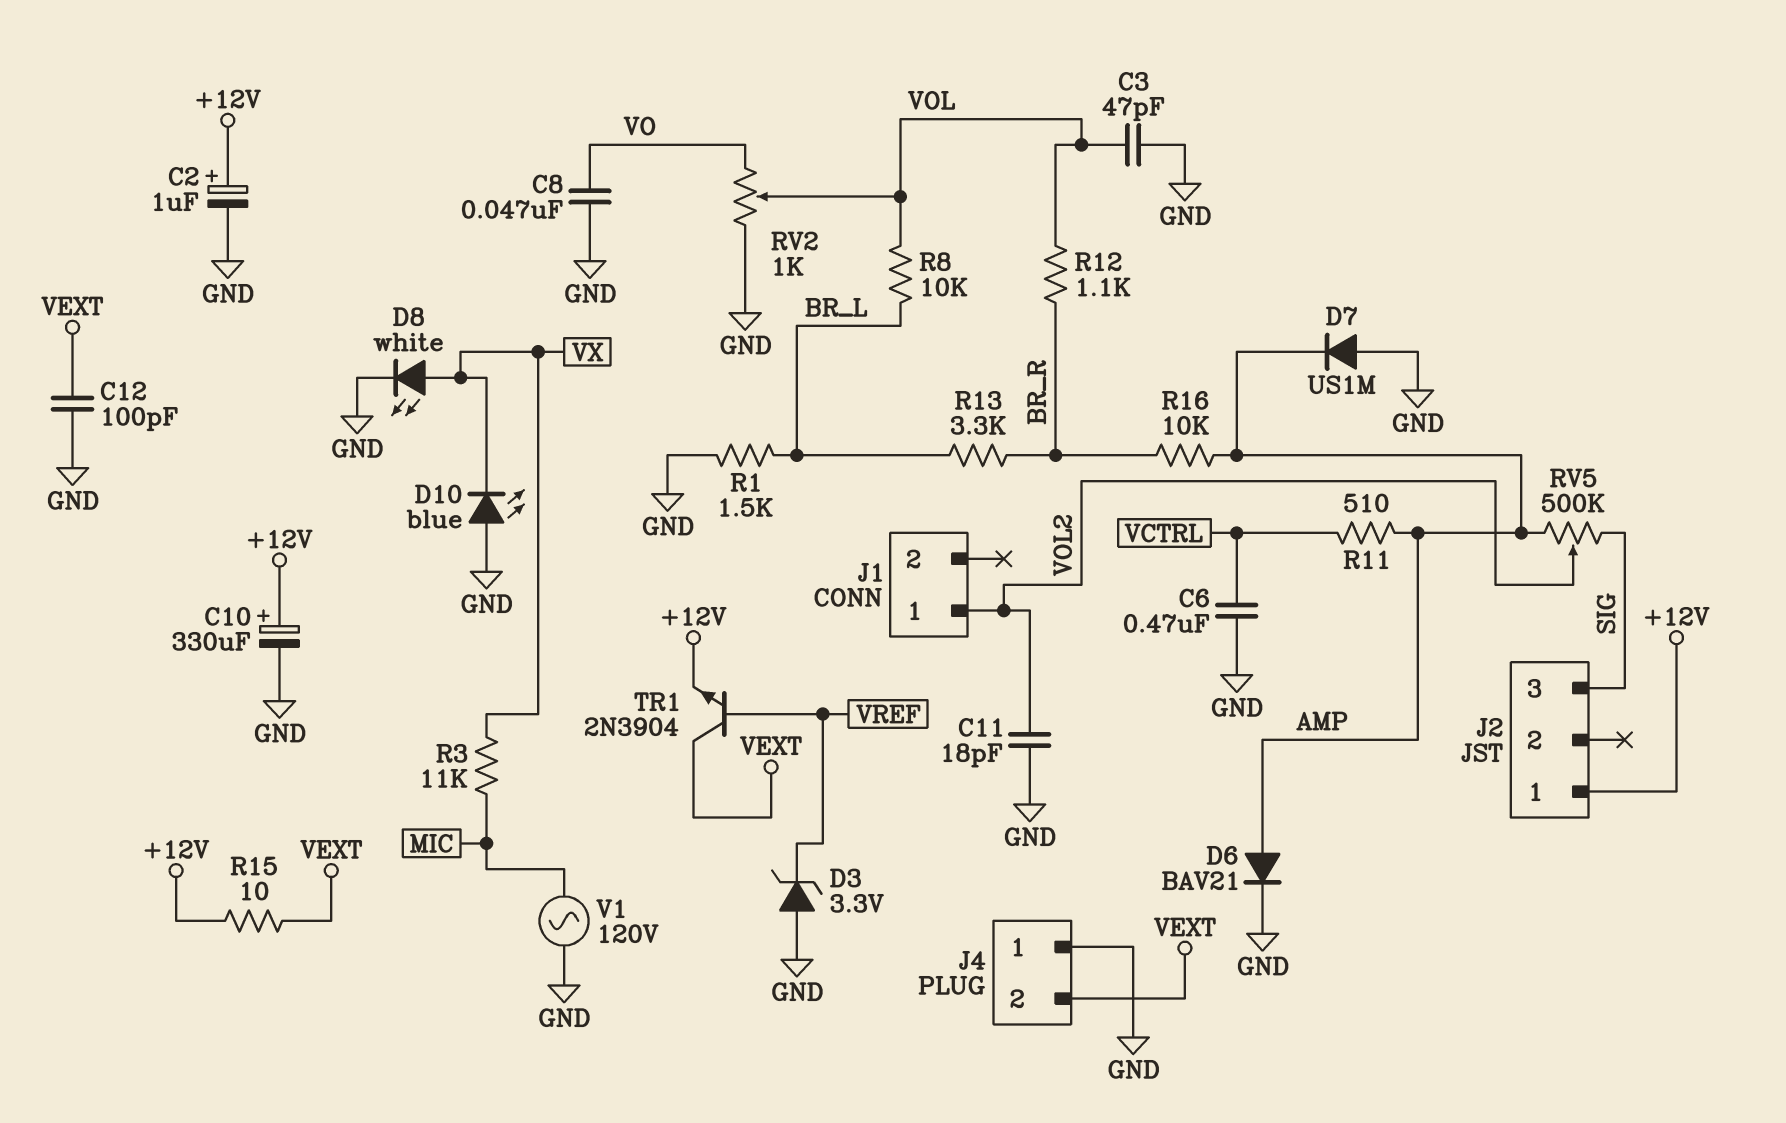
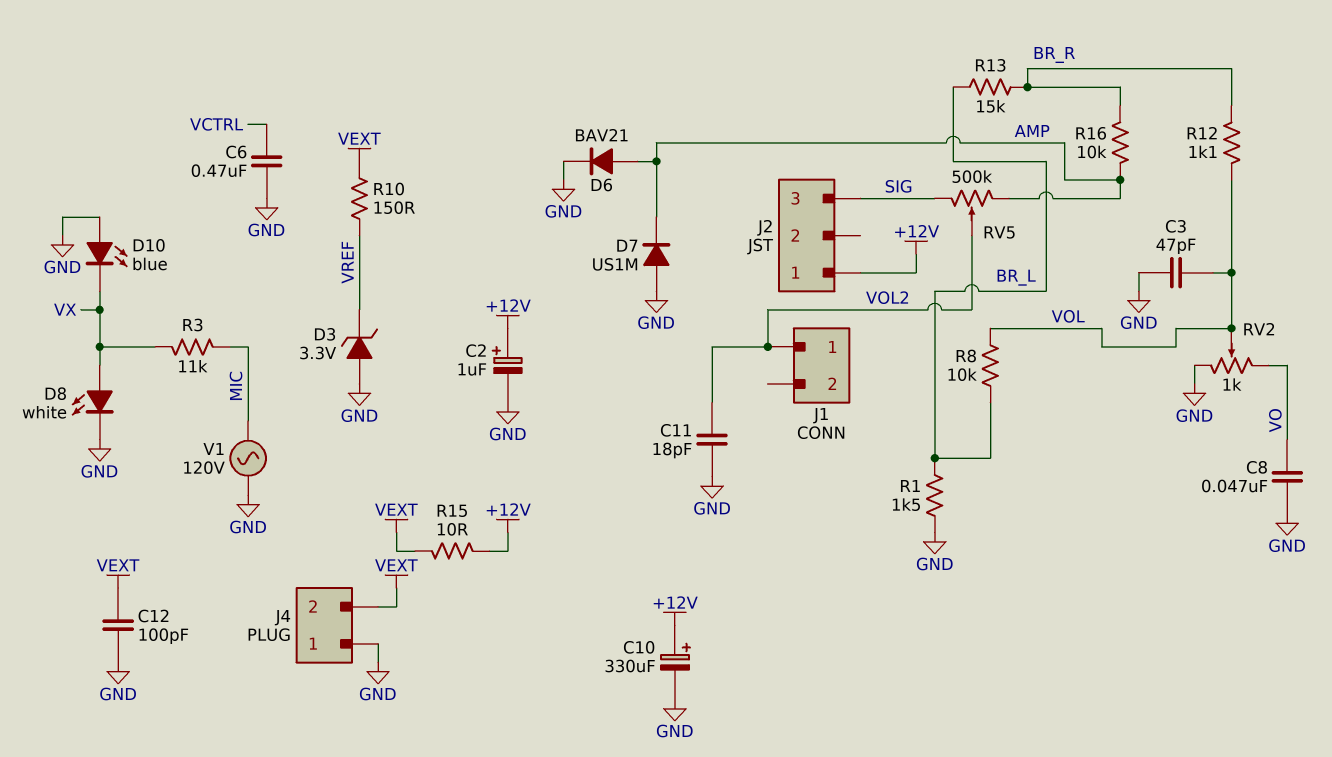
R10: none -> 150 (VEXT, VREF)
R11: 510 (AMP, VCTRL) -> none
R13: 3.3k (BR_L, BR_R) -> 15k (BR_L, BR_R)
TR1: NPN 2N3904 (B VREF, C VEXT, E +12V) -> none

